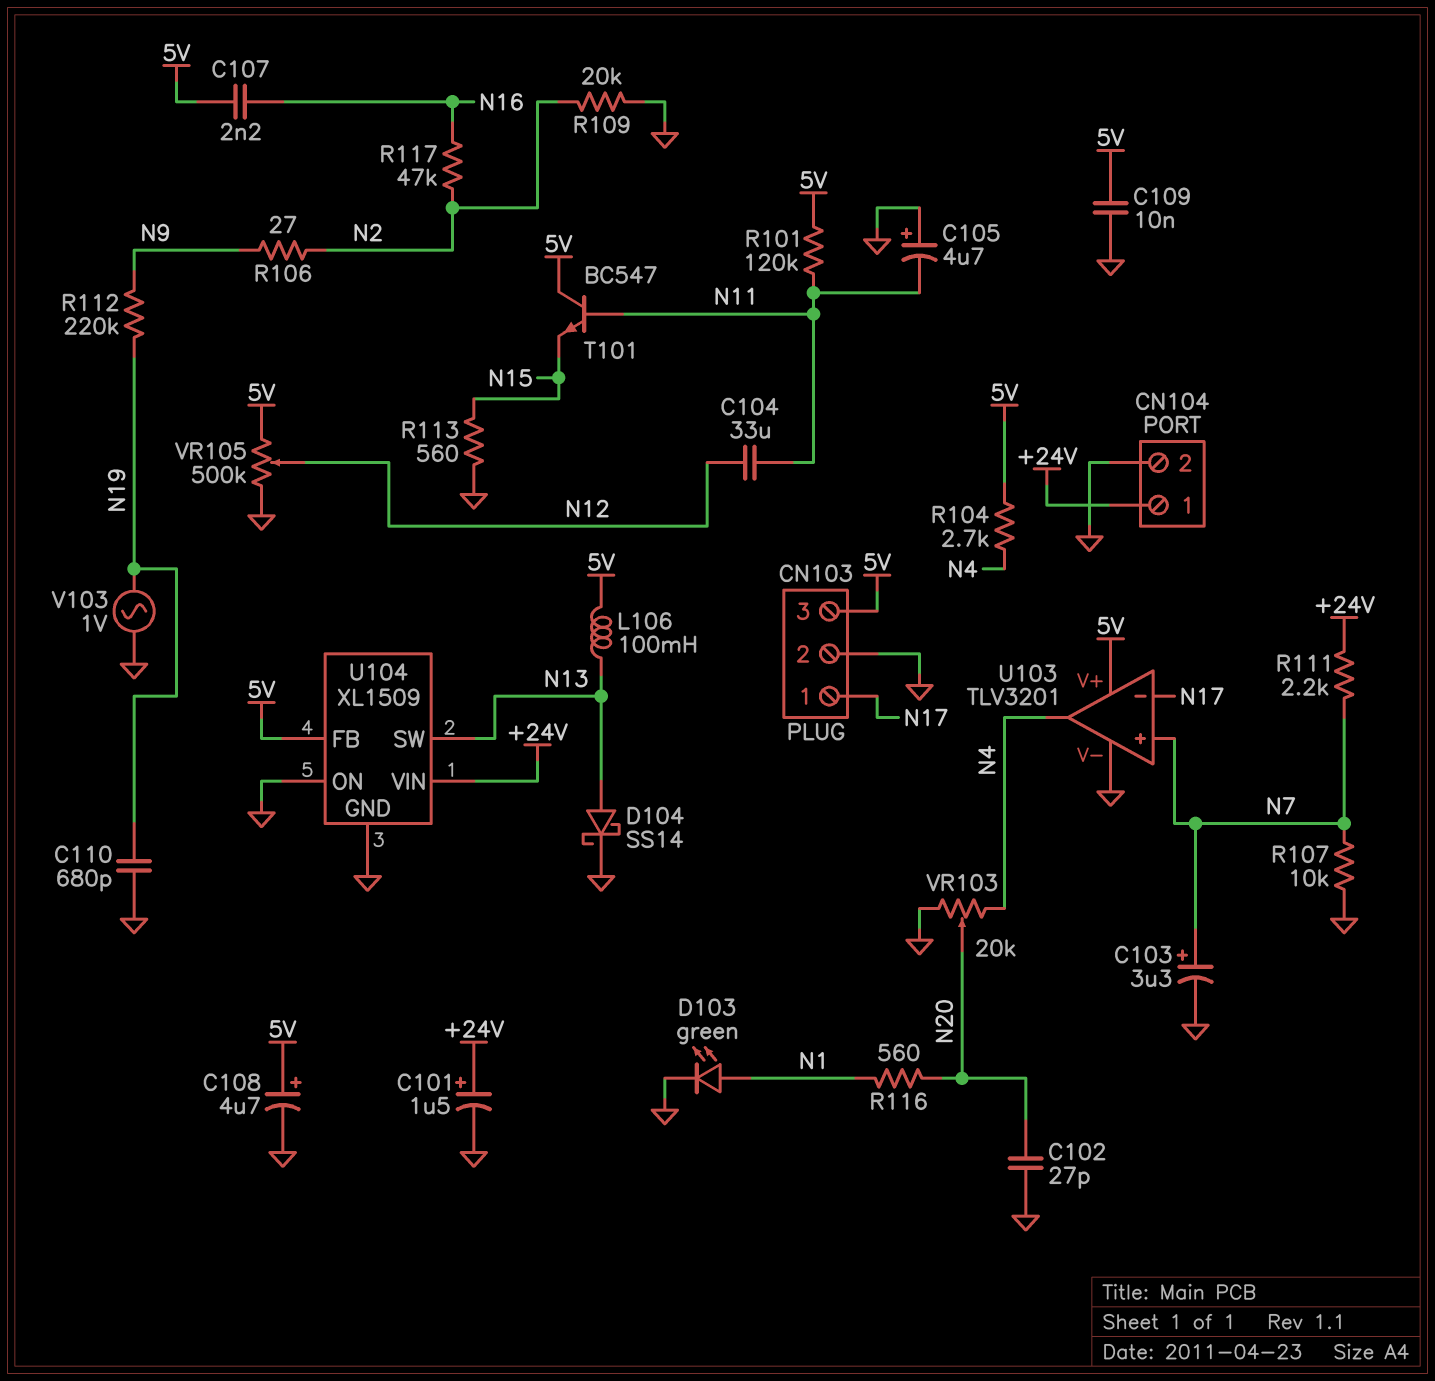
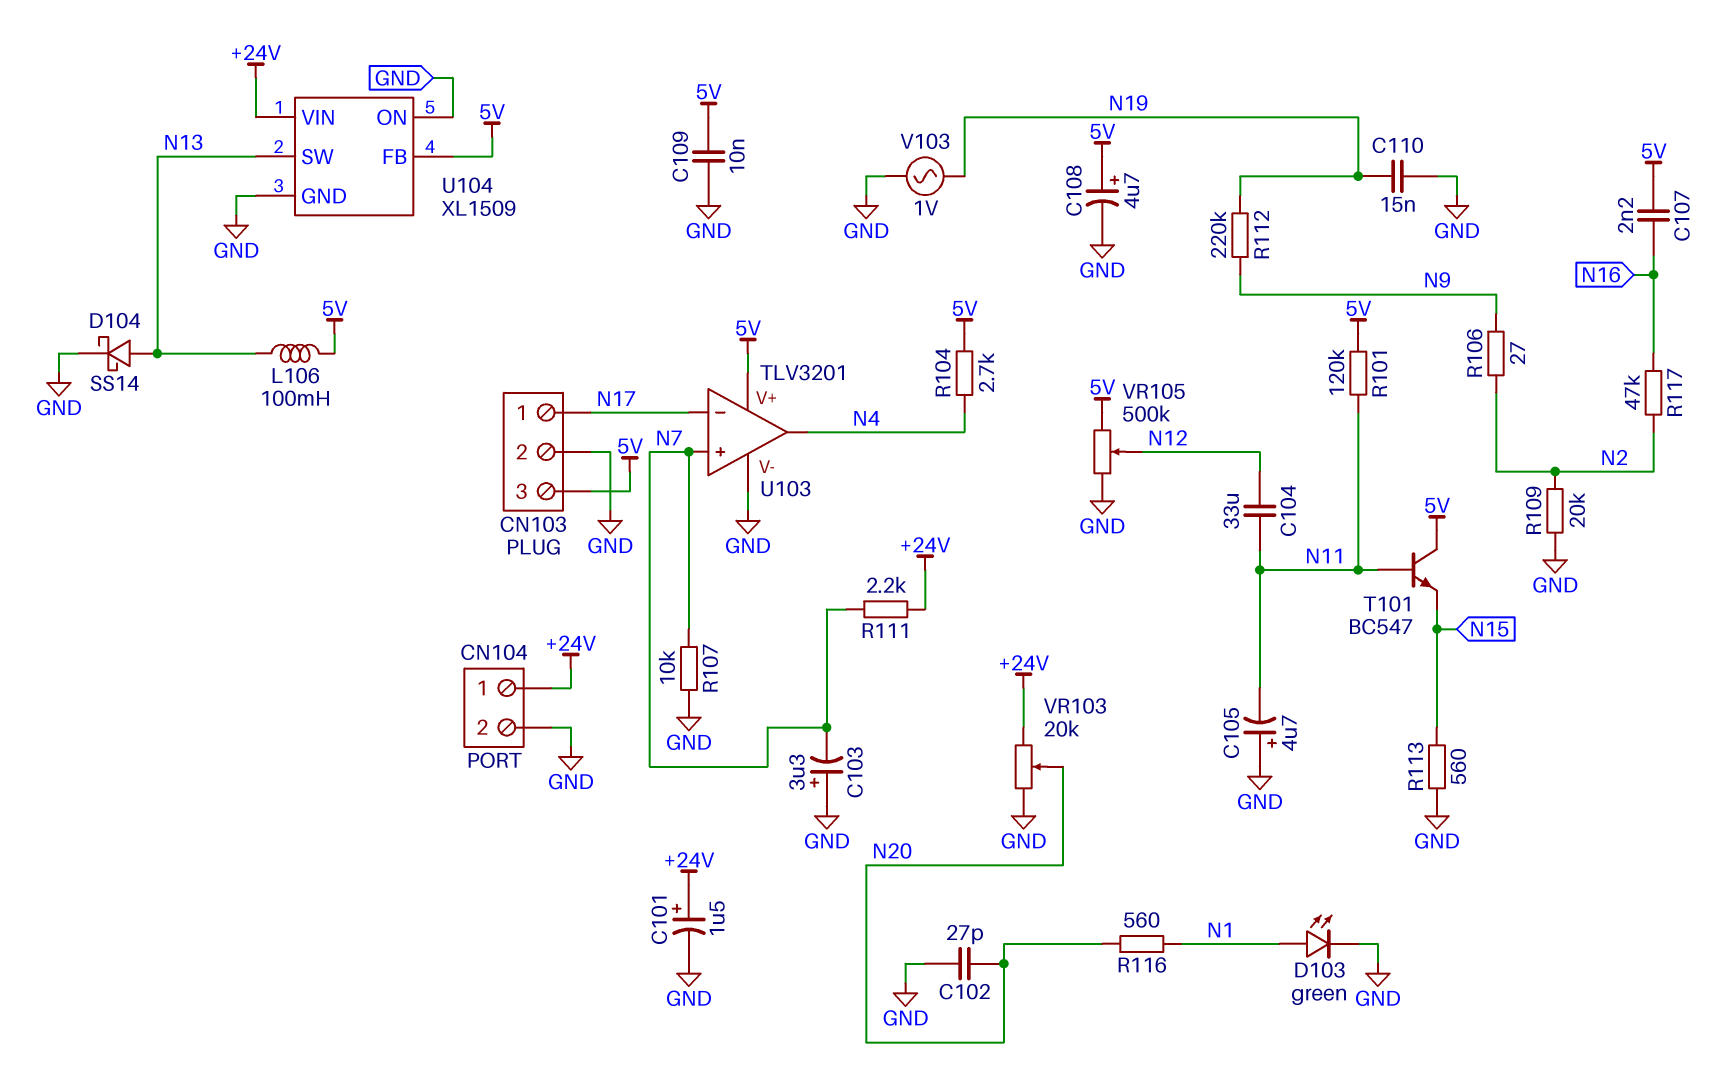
C103: 3.3uF (plus N7, minus GND) -> 3.3uF (plus GND, minus N7)
C110: 680pF (GND, N19) -> 15nF (GND, N19)
VR103: 20k (GND, N4, wiper N20) -> 20k (+24V, GND, wiper N20)

